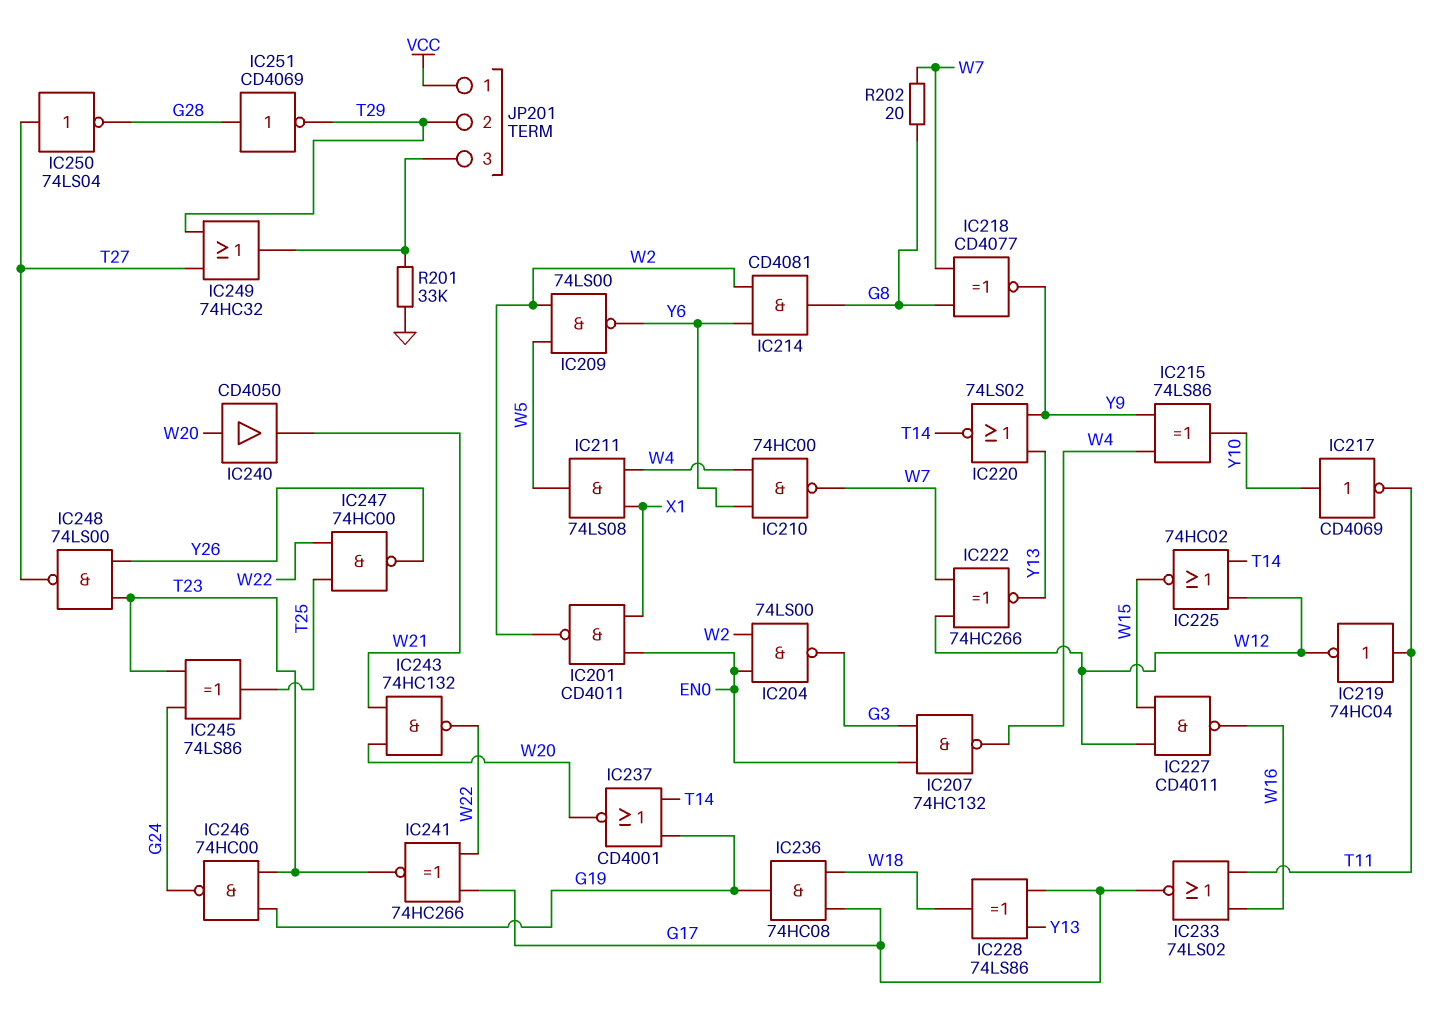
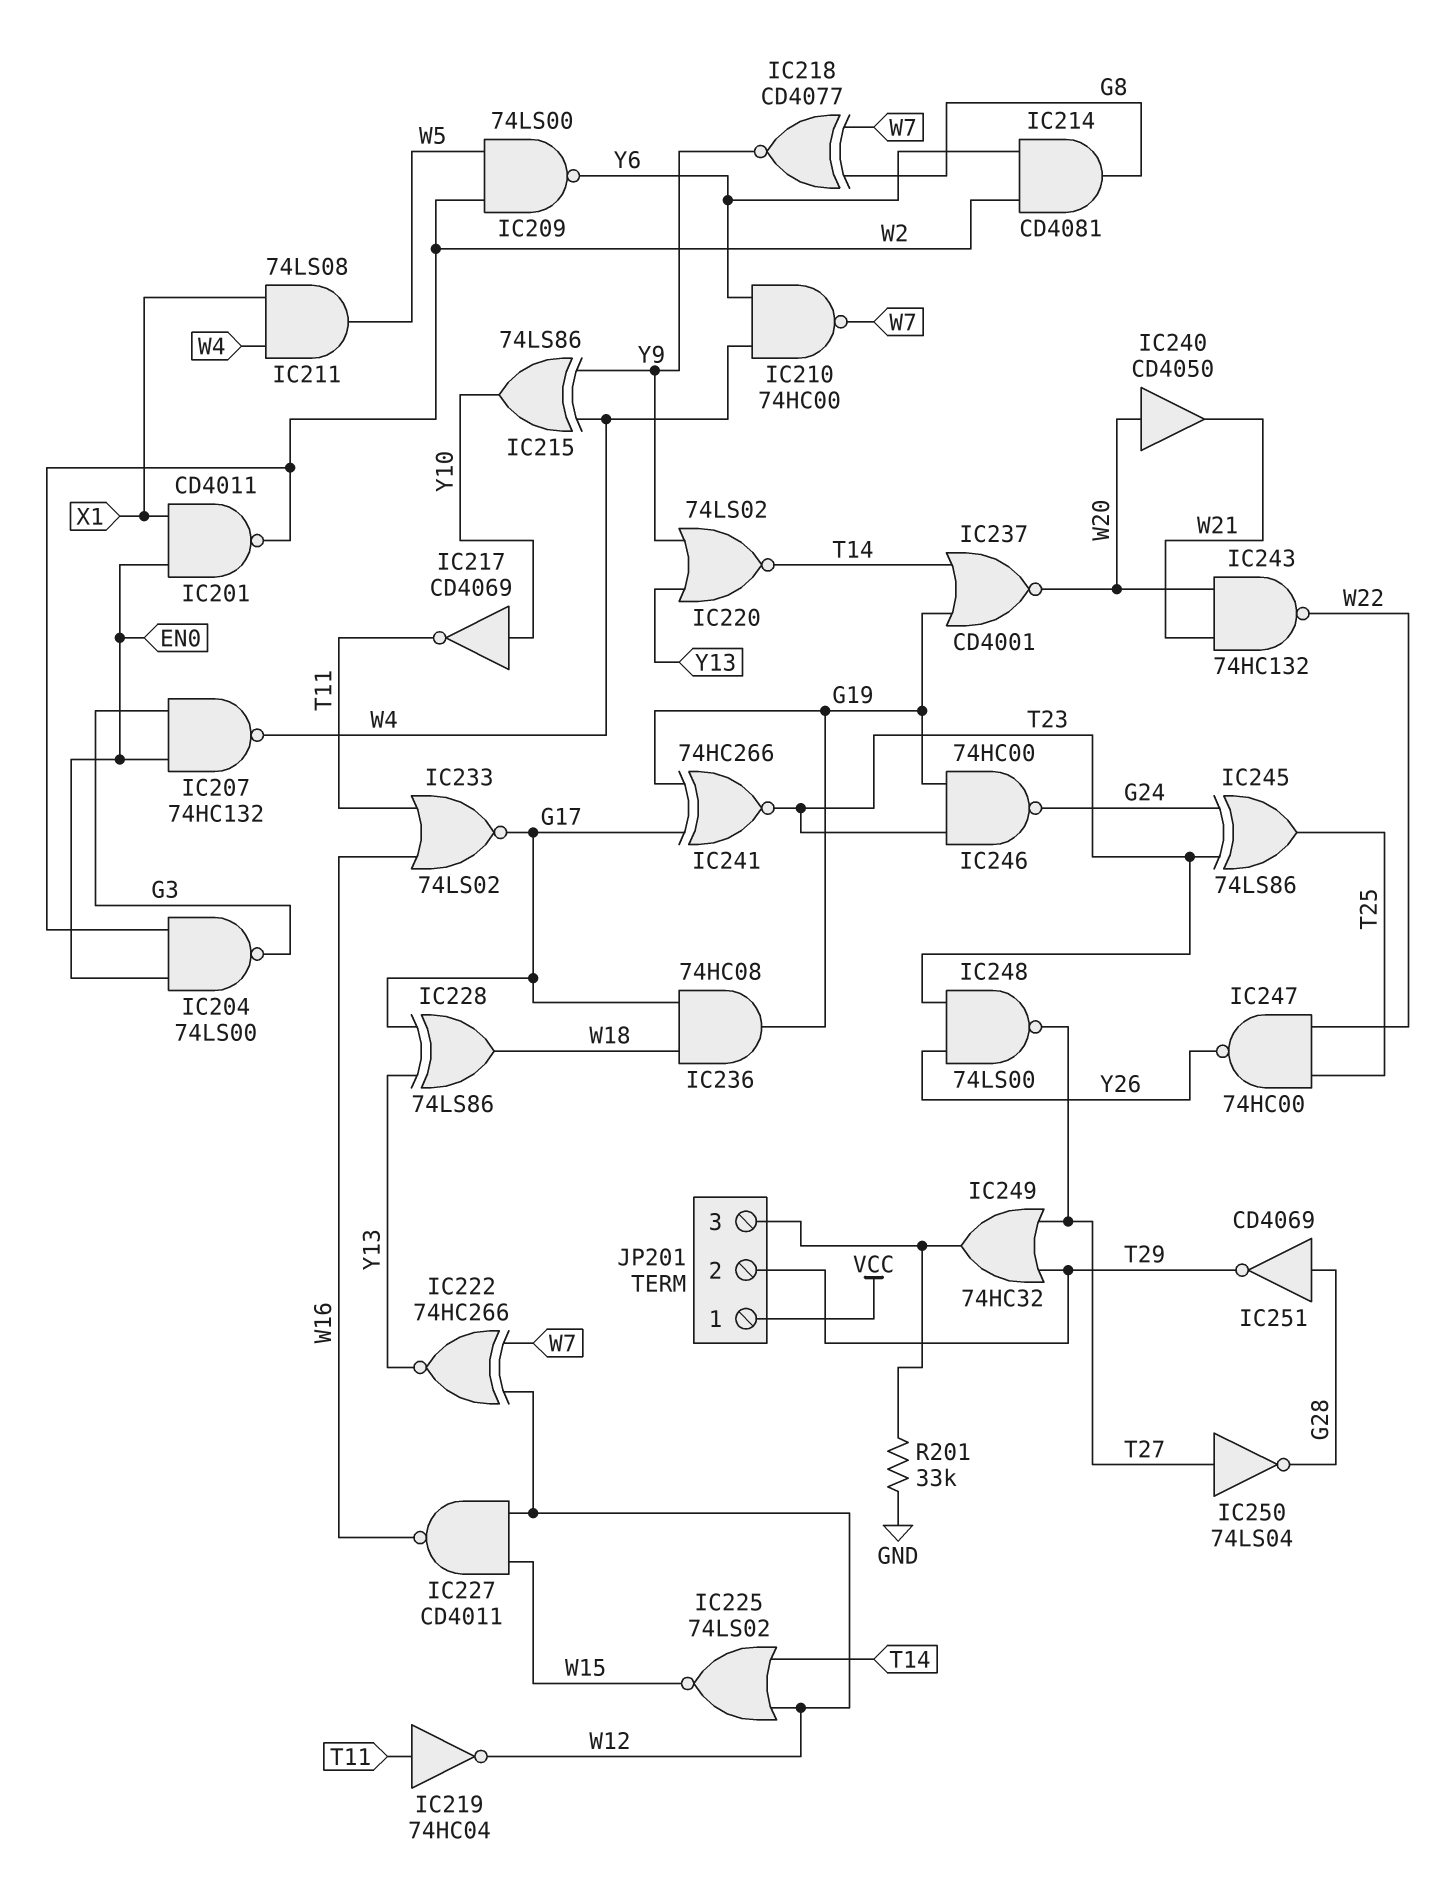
IC225: NOR 74HC02 (in T14, in W12, out W15) -> NOR 74LS02 (in T14, in W12, out W15)
IC241: XNOR 74HC266 (in G17, in W22, out T23) -> XNOR 74HC266 (in G17, in G19, out T23)
R202: 20 (G8, W7) -> none

